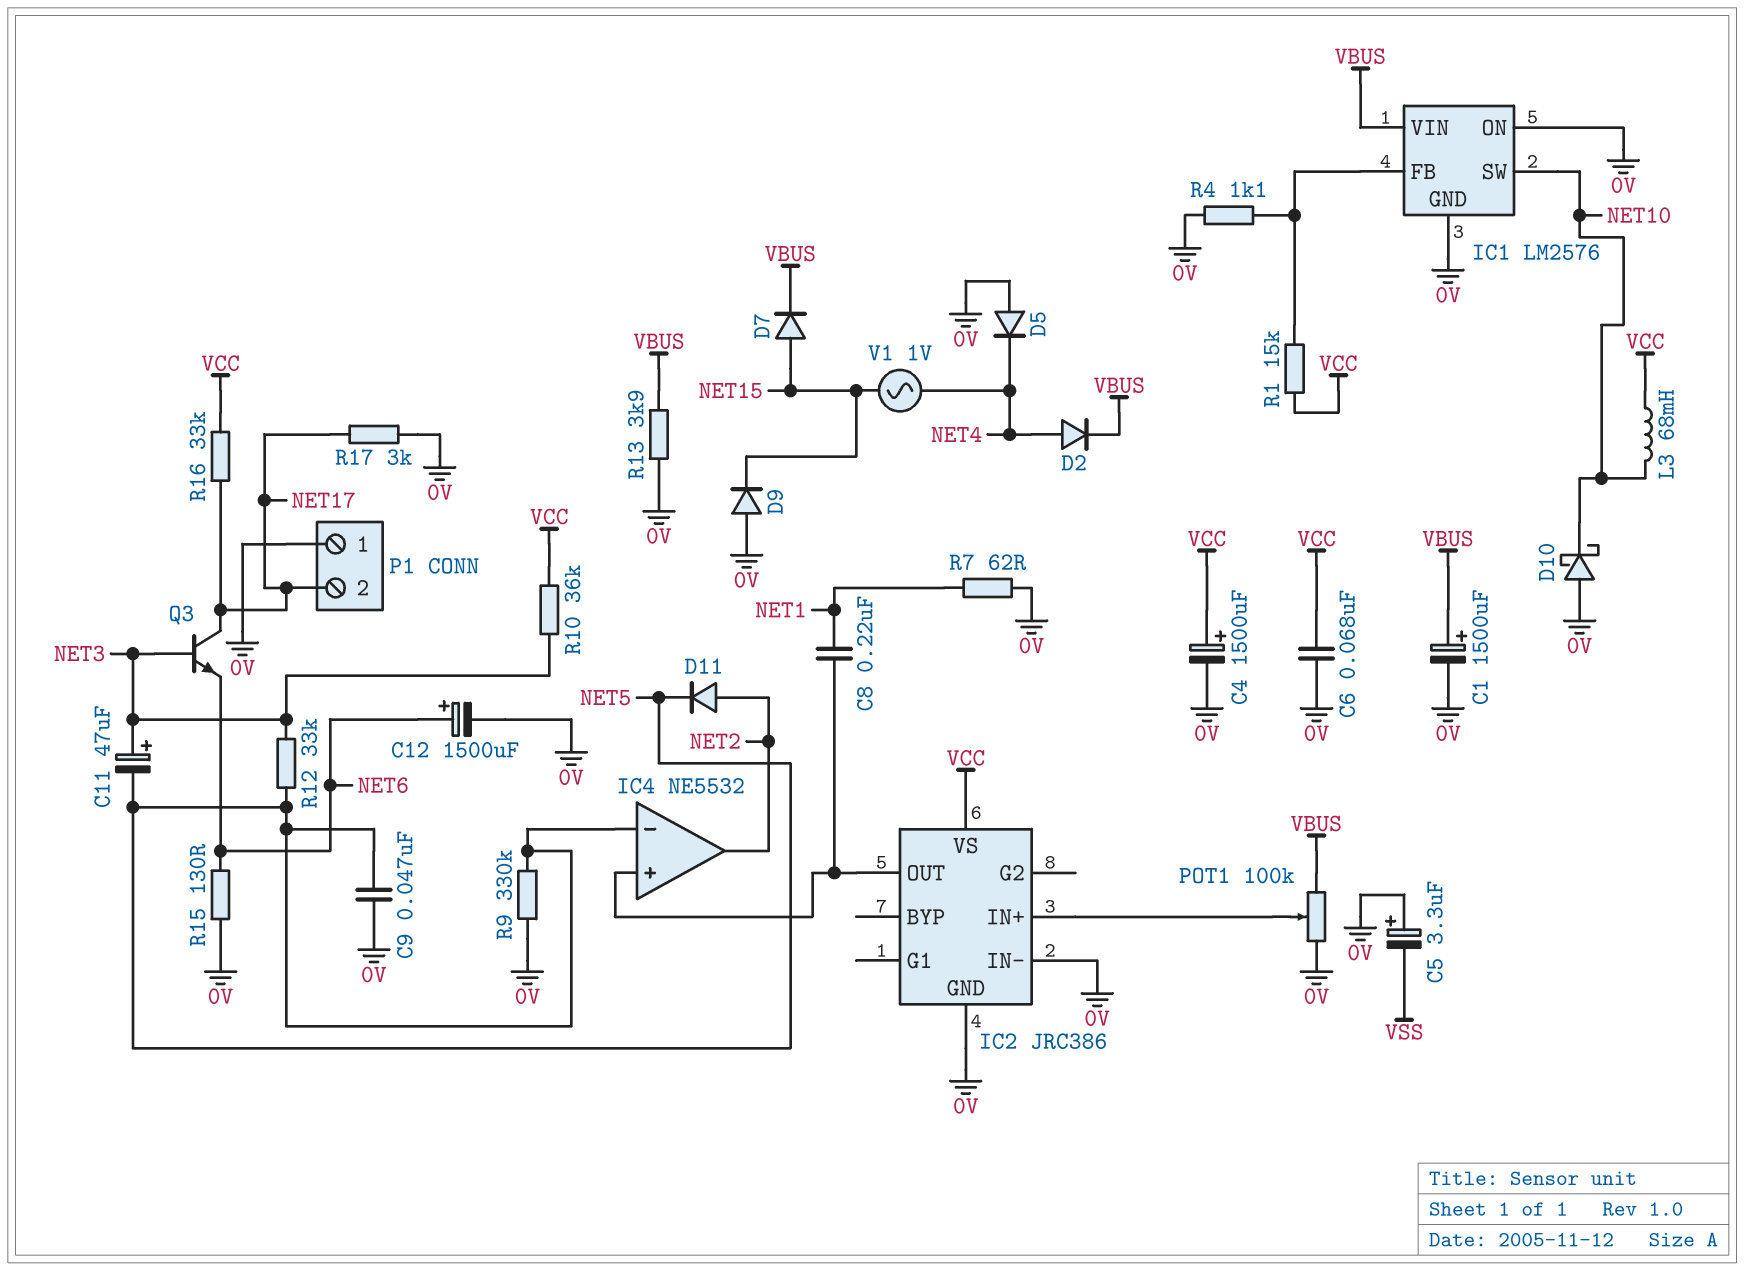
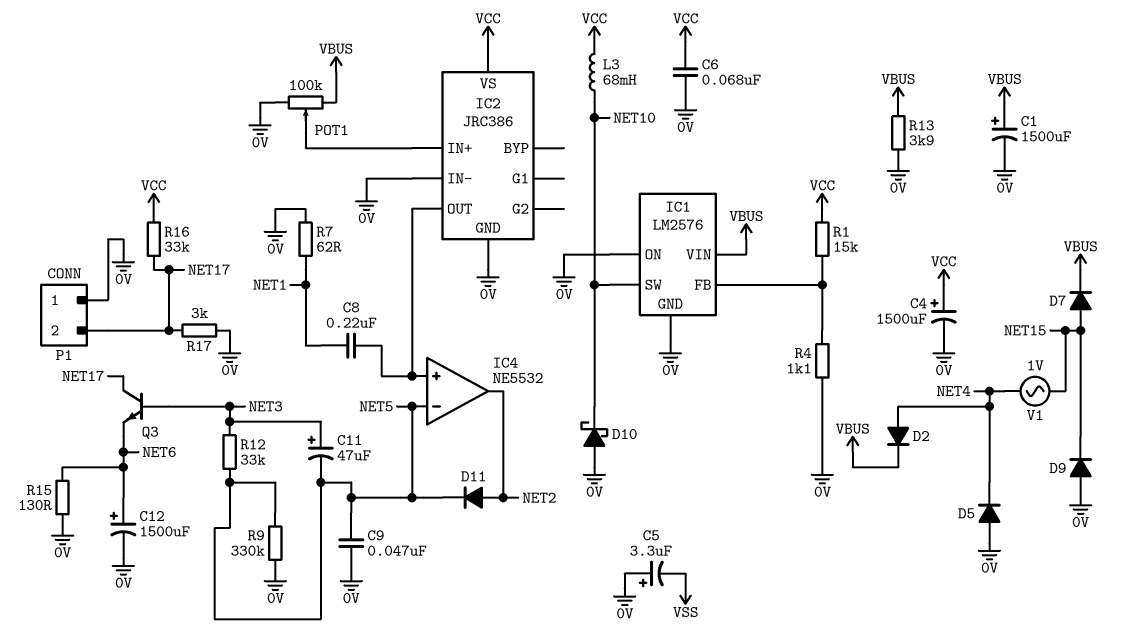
R10: 36k (NET3, VCC) -> none

